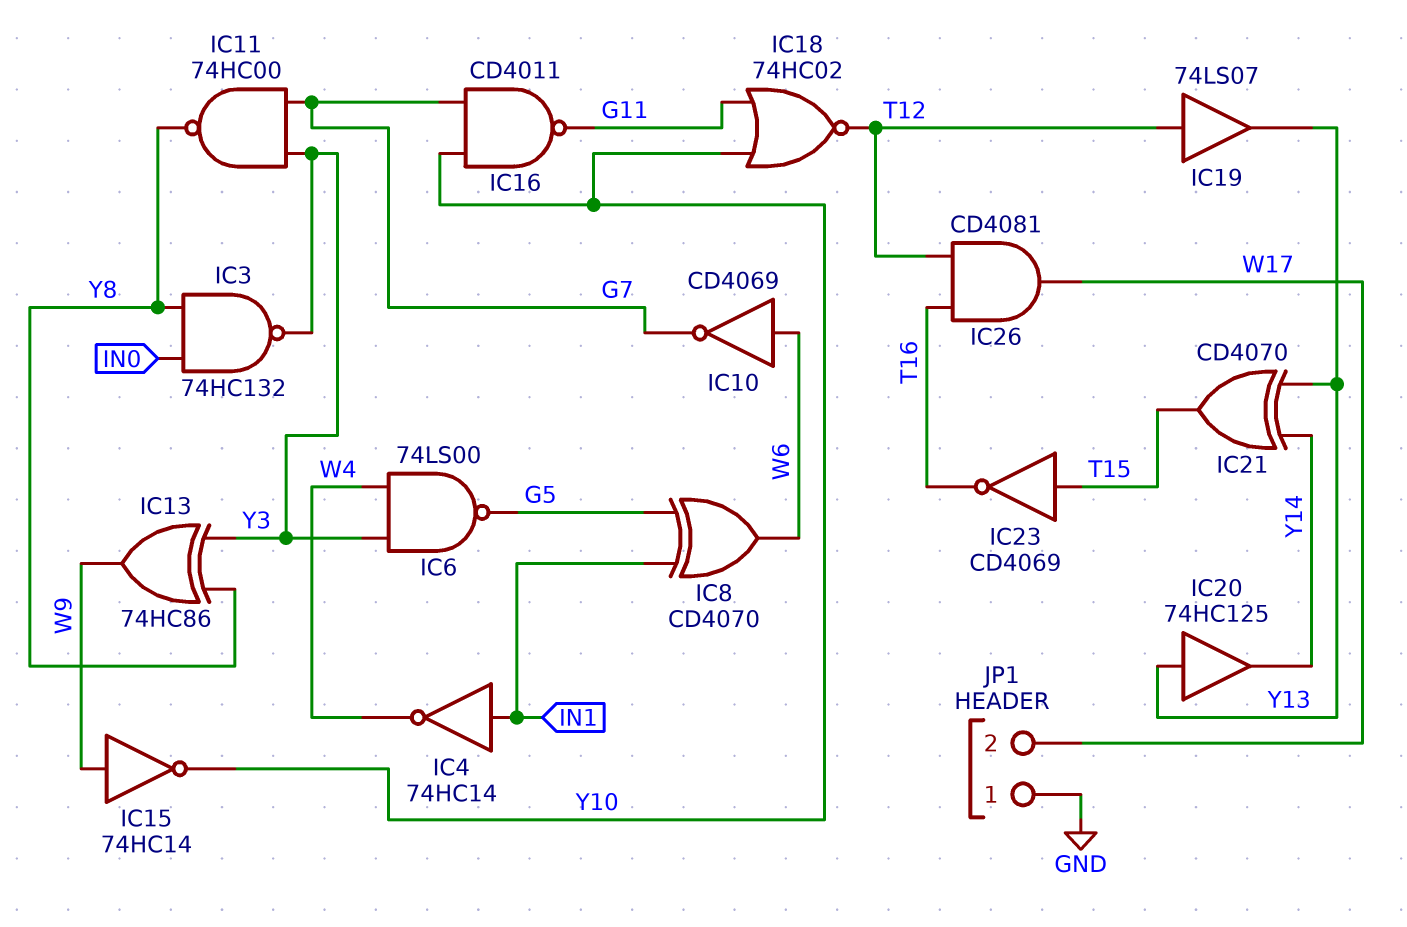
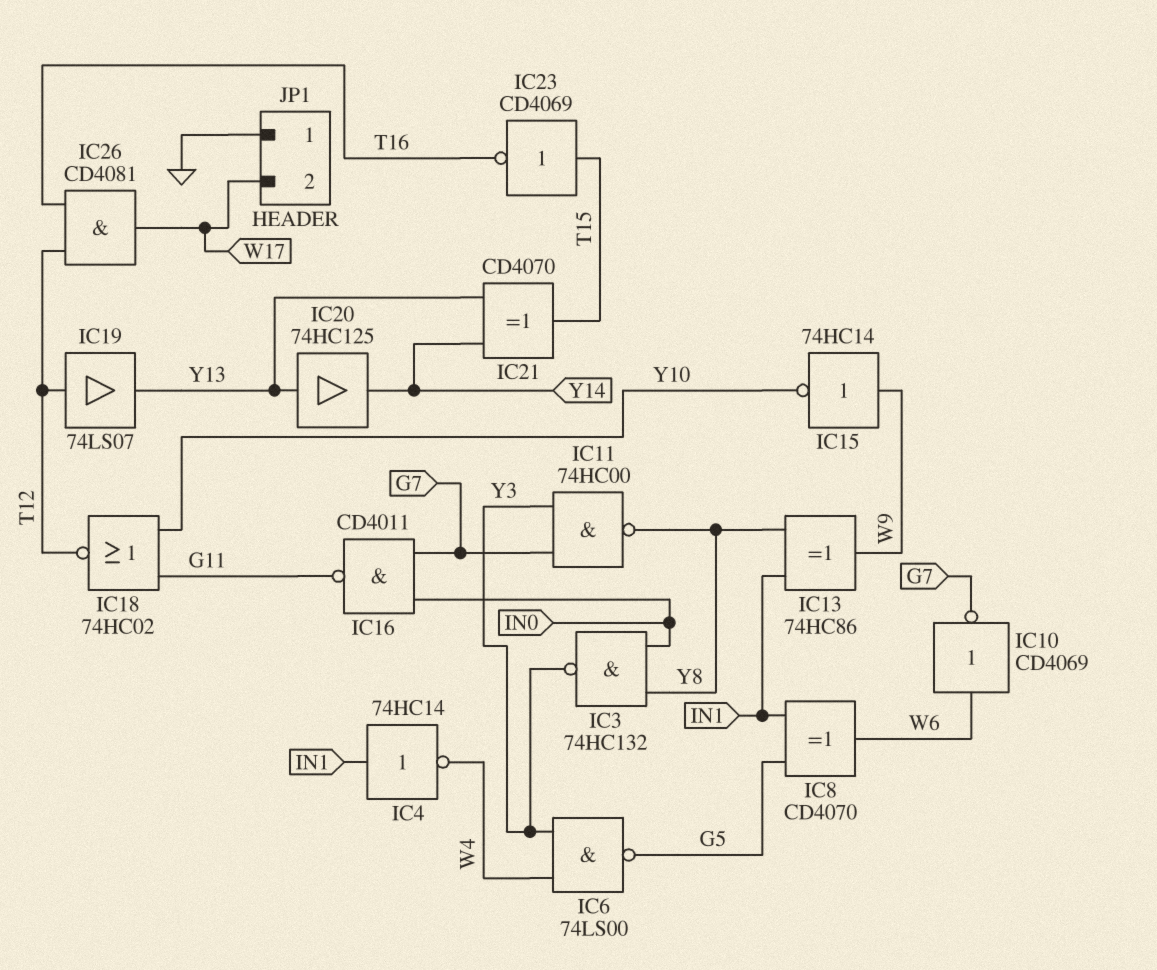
IC13: XOR 74HC86 (in Y3, in Y8, out W9) -> XOR 74HC86 (in IN1, in Y8, out W9)
IC16: NAND CD4011 (in G7, in Y10, out G11) -> NAND CD4011 (in G7, in IN0, out G11)

